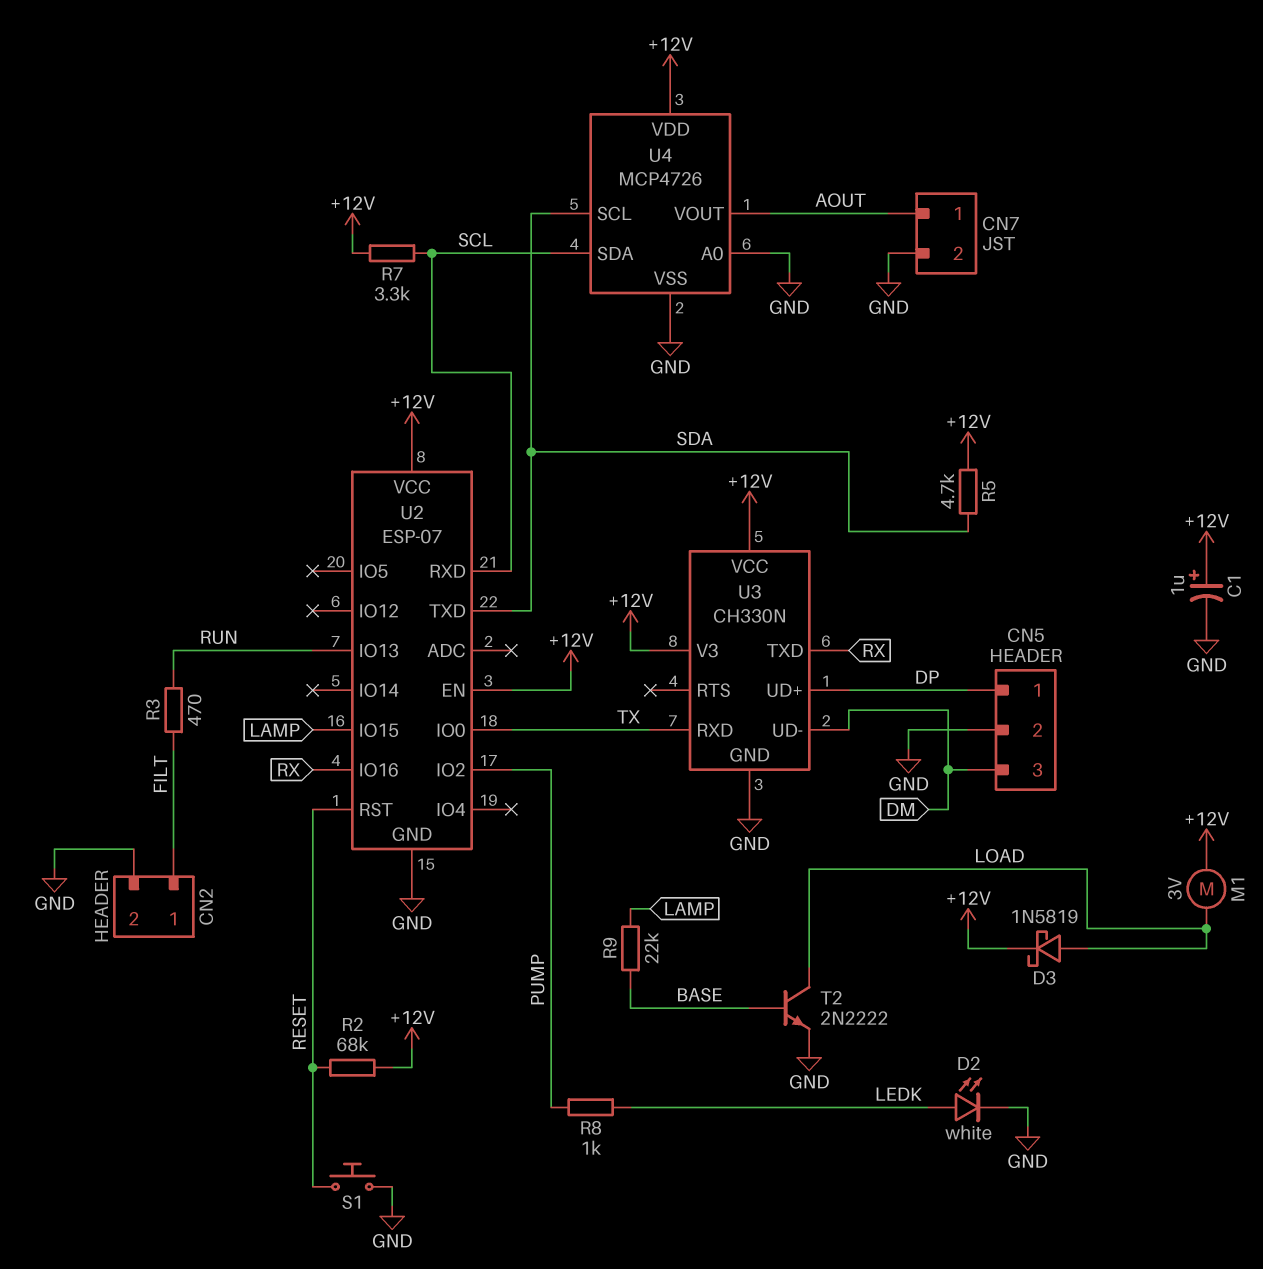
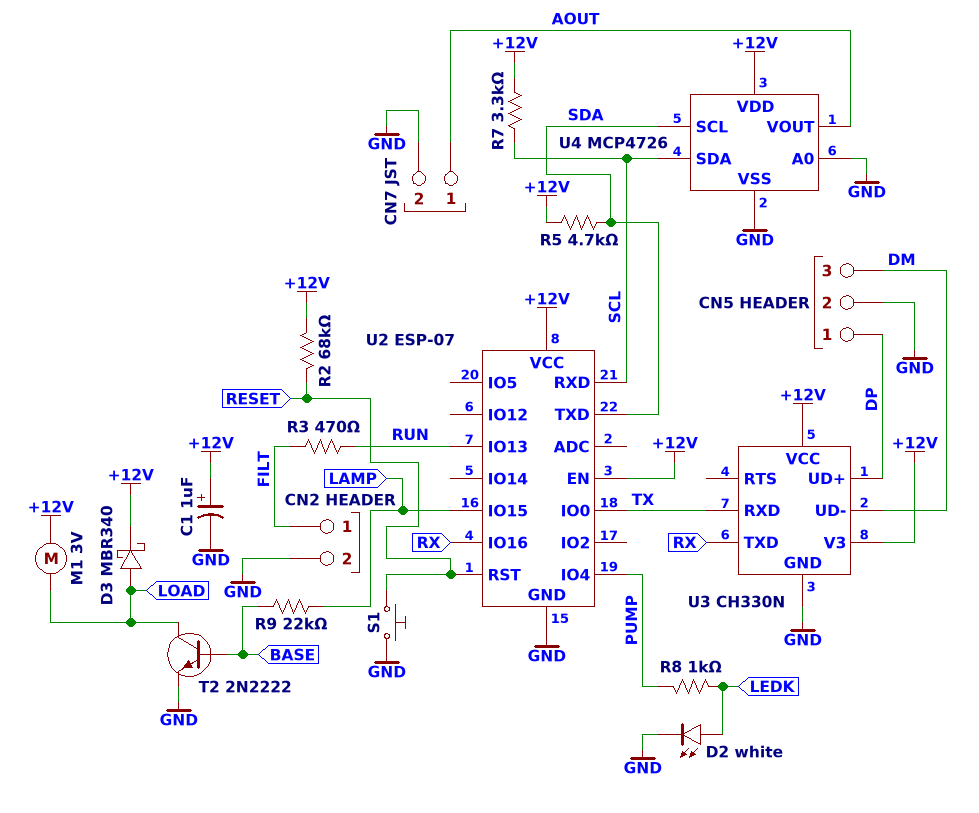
D3: schottky 1N5819 (A LOAD, K +12V) -> schottky MBR340 (A LOAD, K +12V)
U2 pin IO2: PUMP -> none
U2 pin IO4: none -> PUMP

